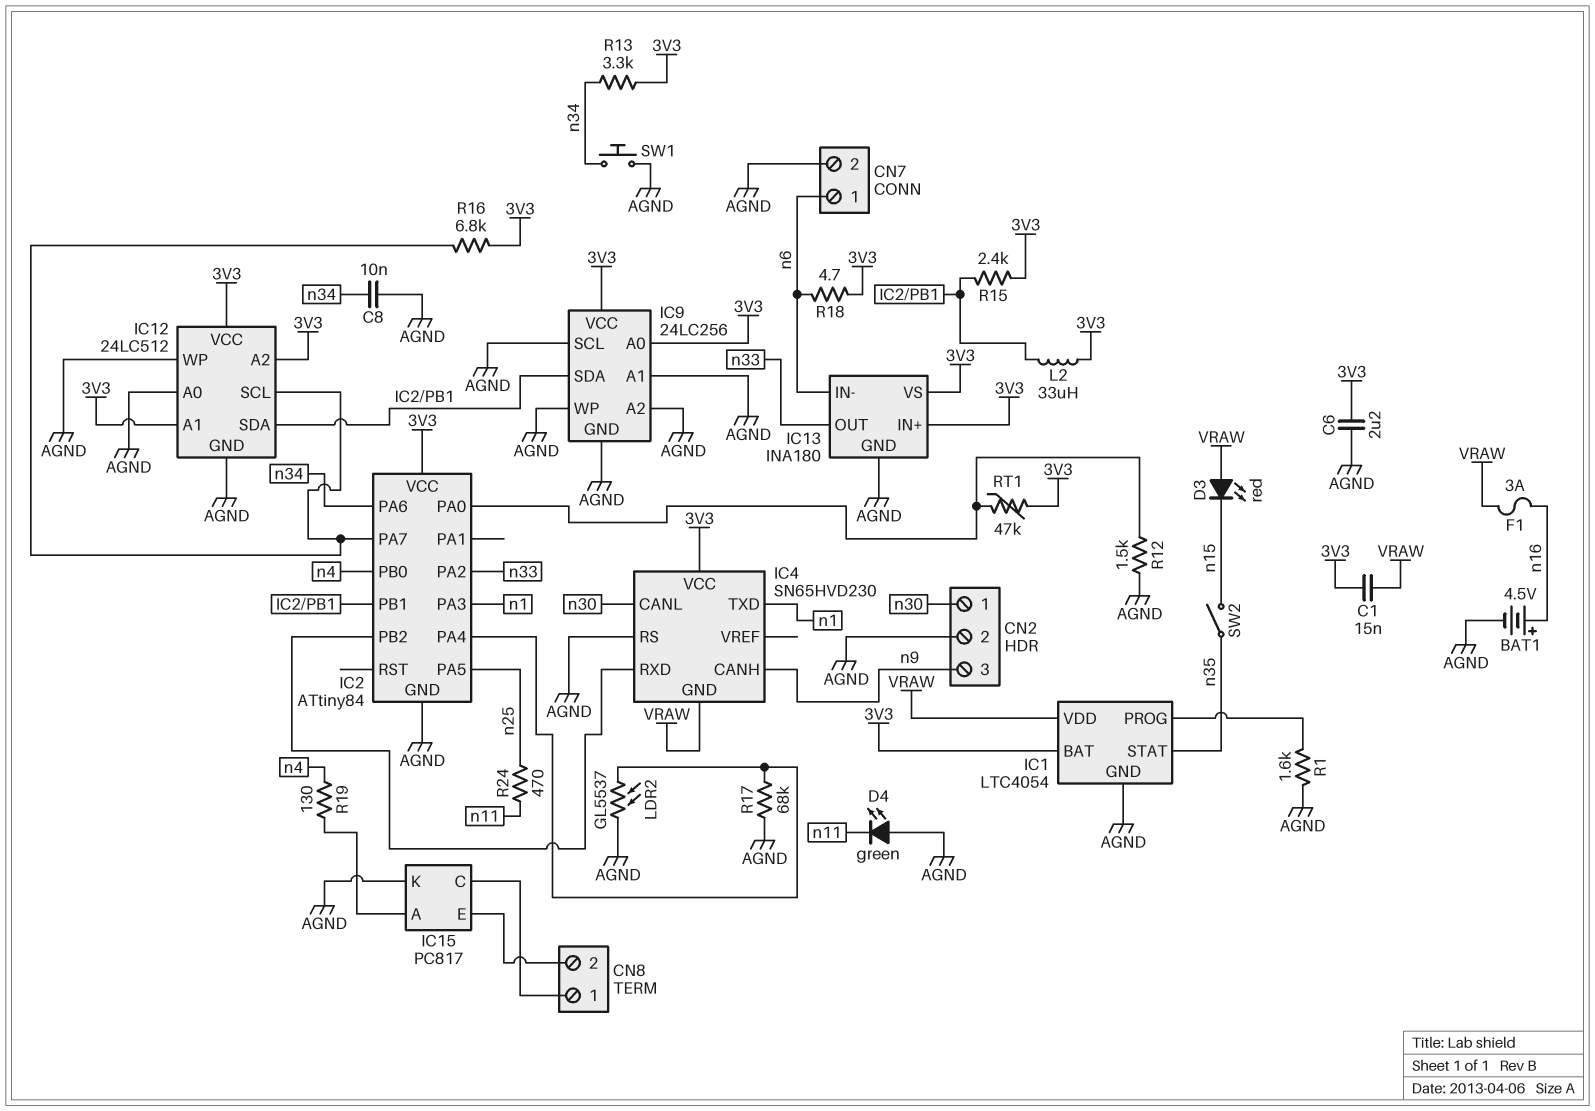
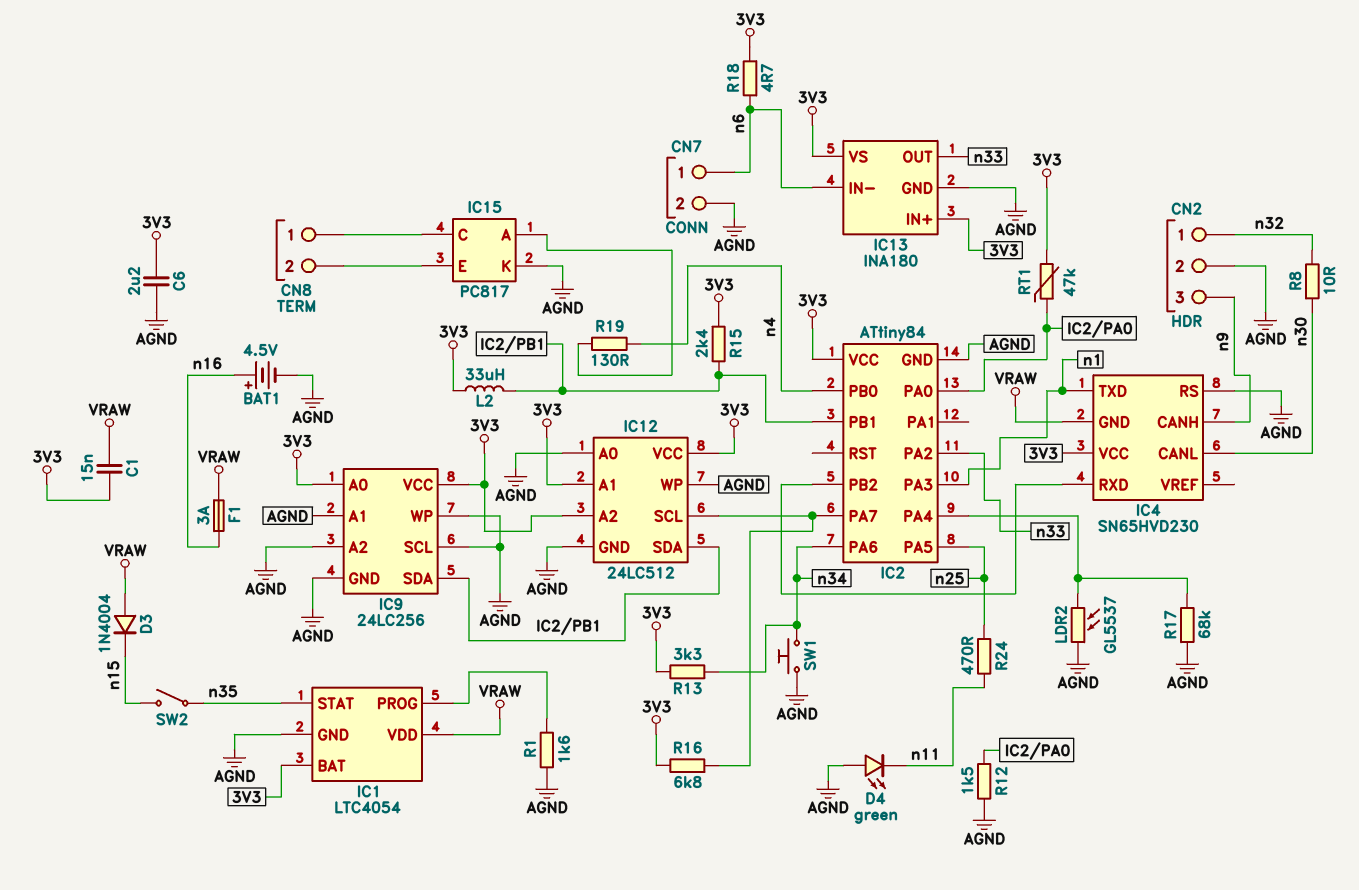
C8: 10nF (AGND, n34) -> none
CN2 pin 1: n30 -> n32
D3: LED red (A VRAW, K n15) -> diode 1N4004 (A VRAW, K n15)
R8: none -> 10 (n30, n32)

